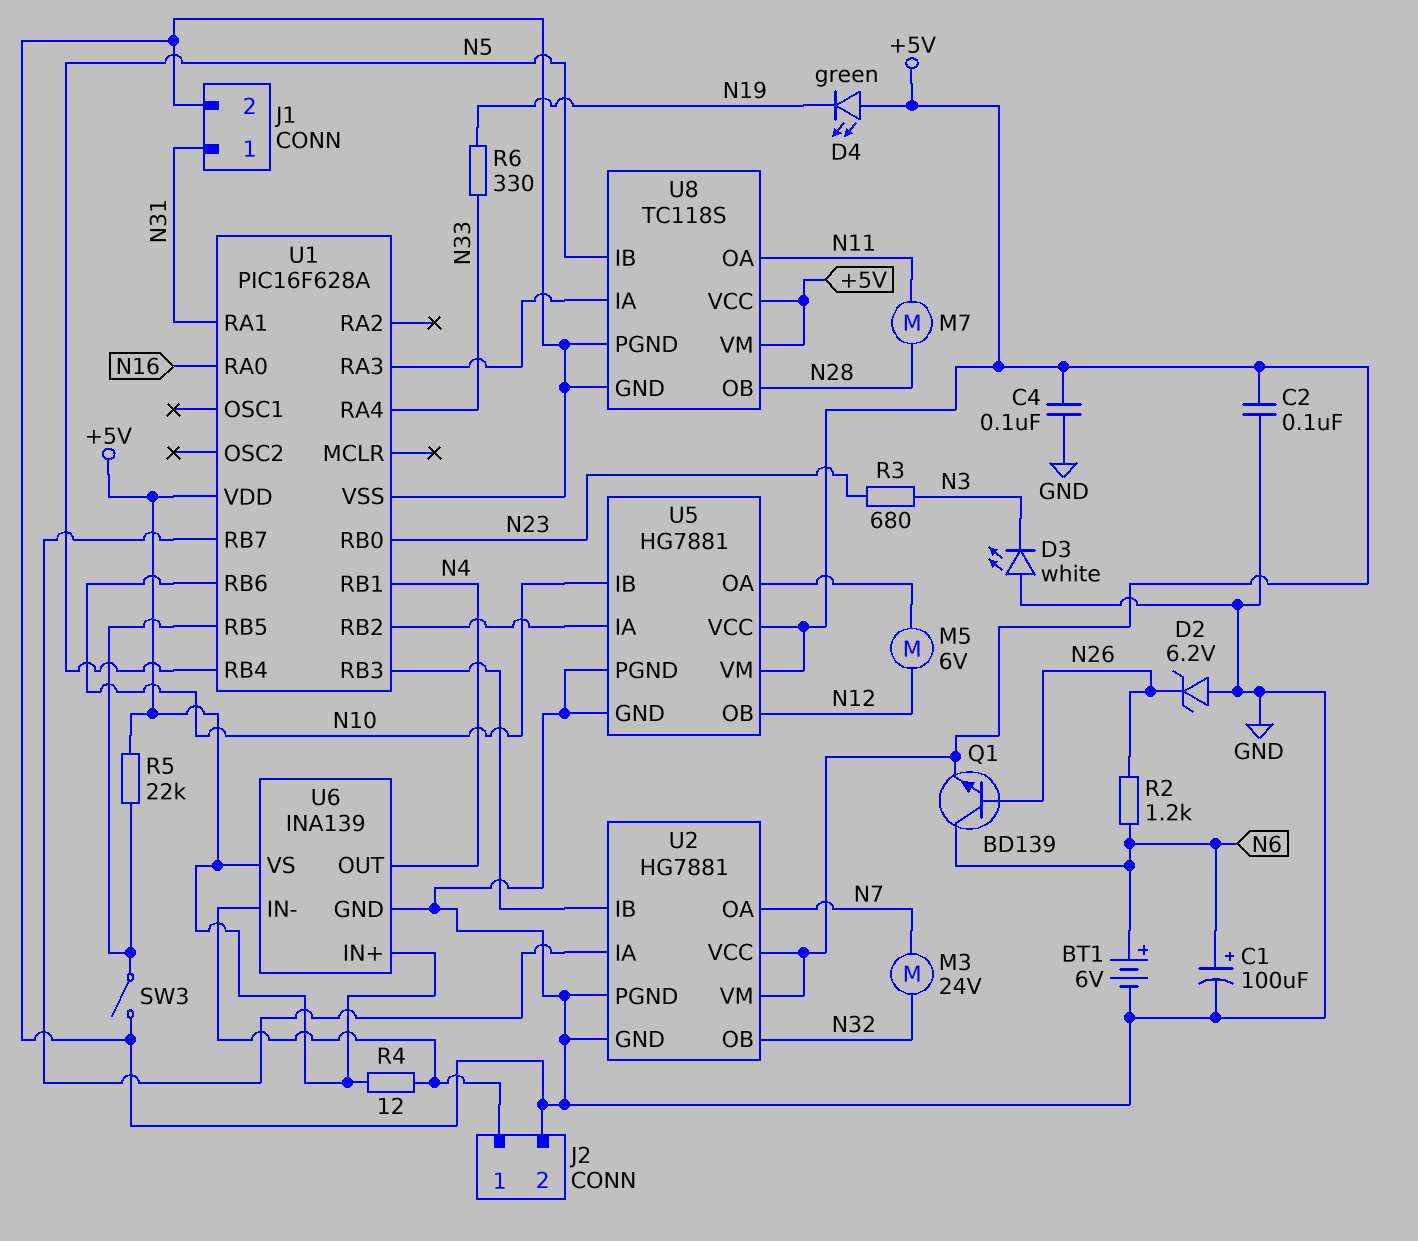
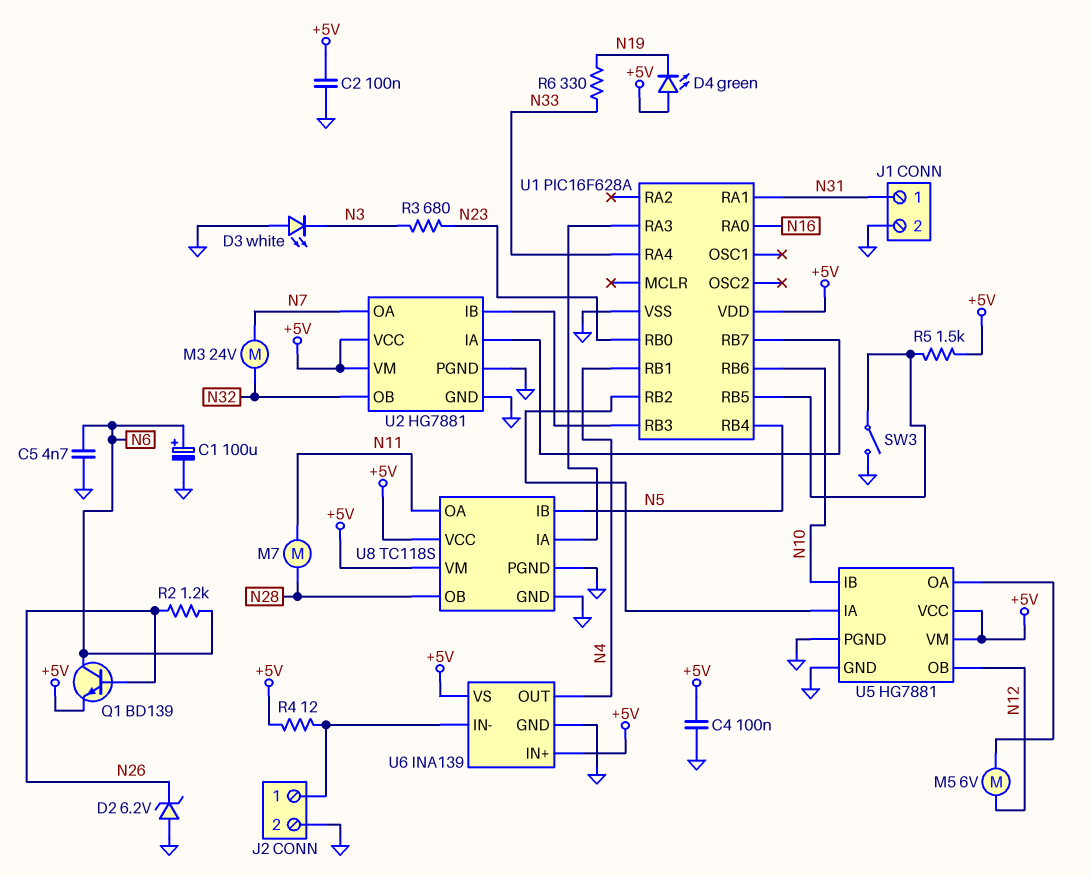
BT1: 6V (plus N6, minus GND) -> none
C5: none -> 4.7nF (GND, N6)
R5: 22k (+5V, U1/RB5) -> 1.5k (+5V, U1/RB5)

